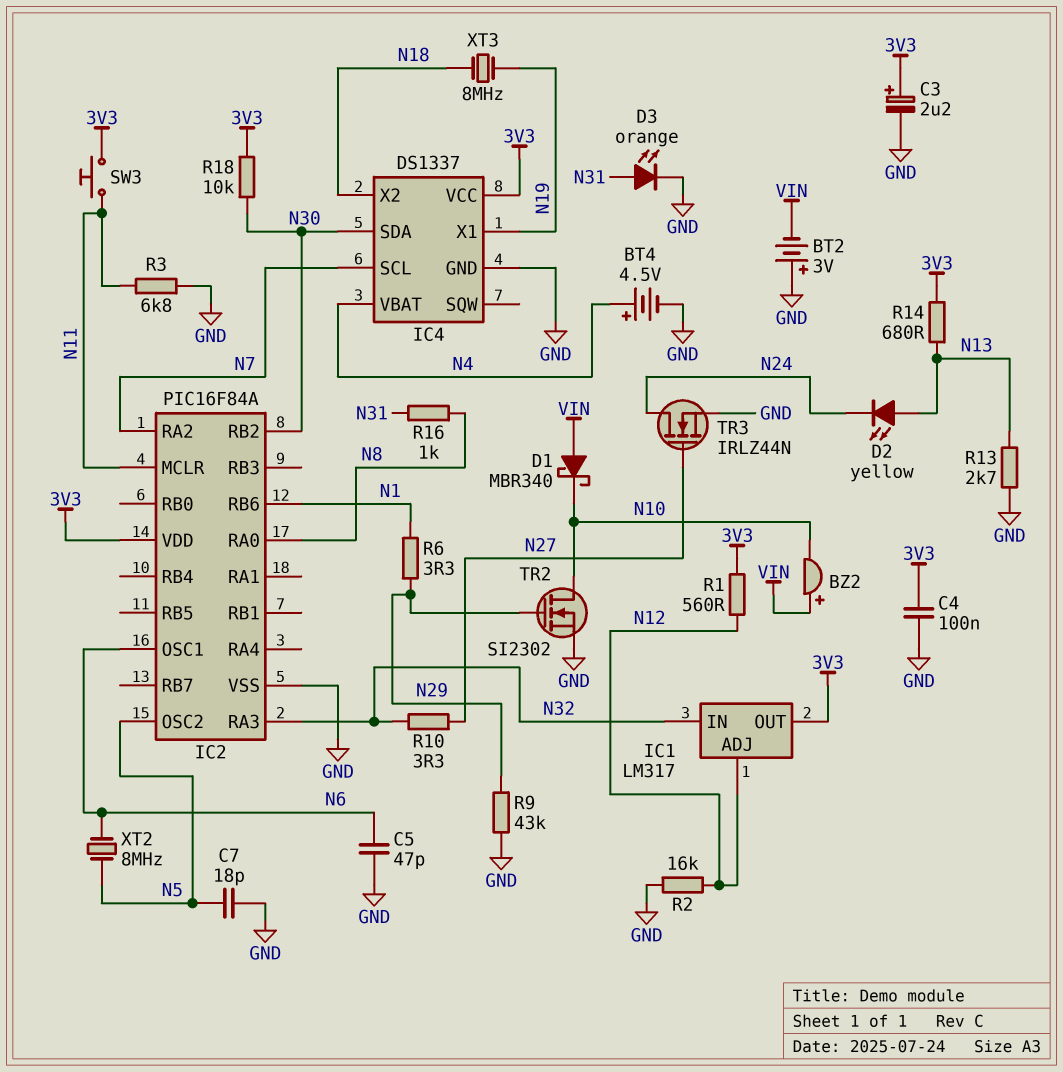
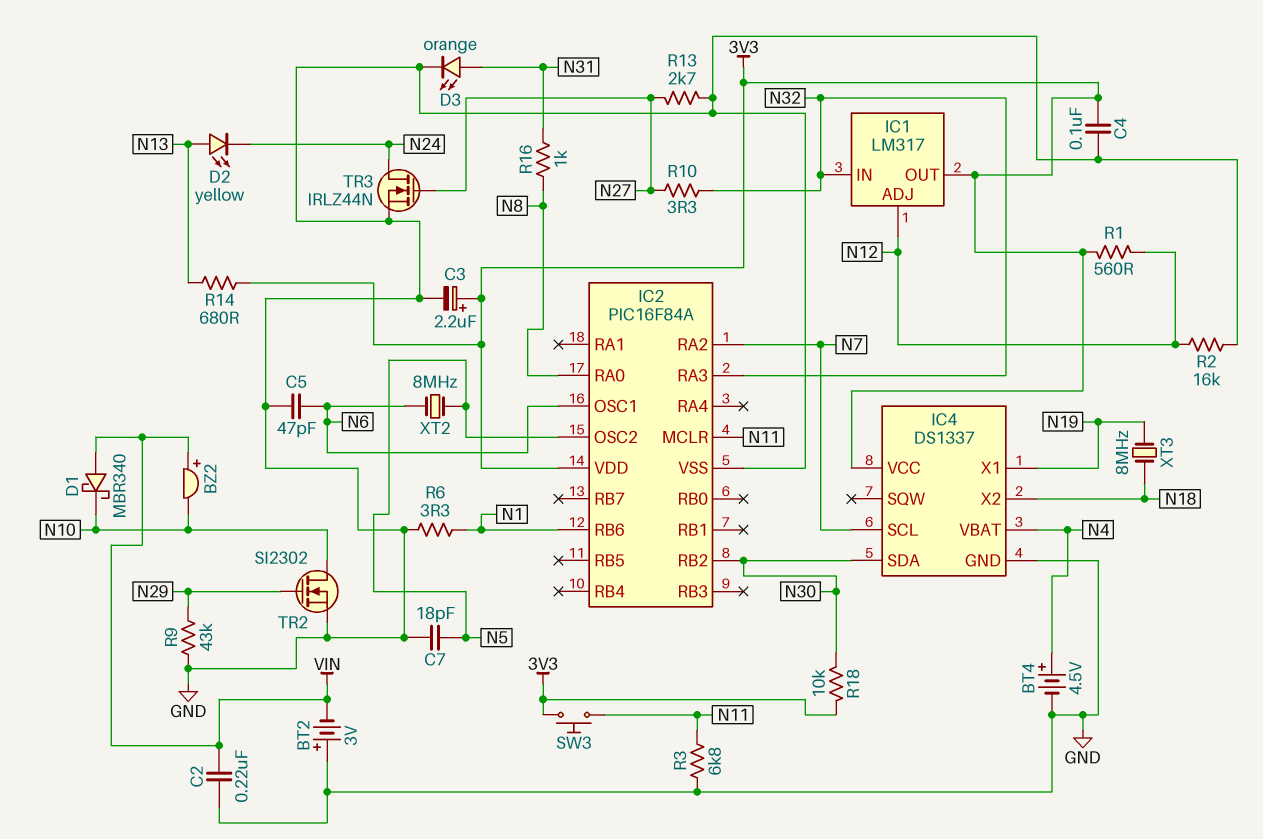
C2: none -> 220nF (GND, VIN)
R6: 3.3 (N1, N29) -> 3.3 (GND, N1)
R13: 2.7k (GND, N13) -> 2.7k (GND, N27)

